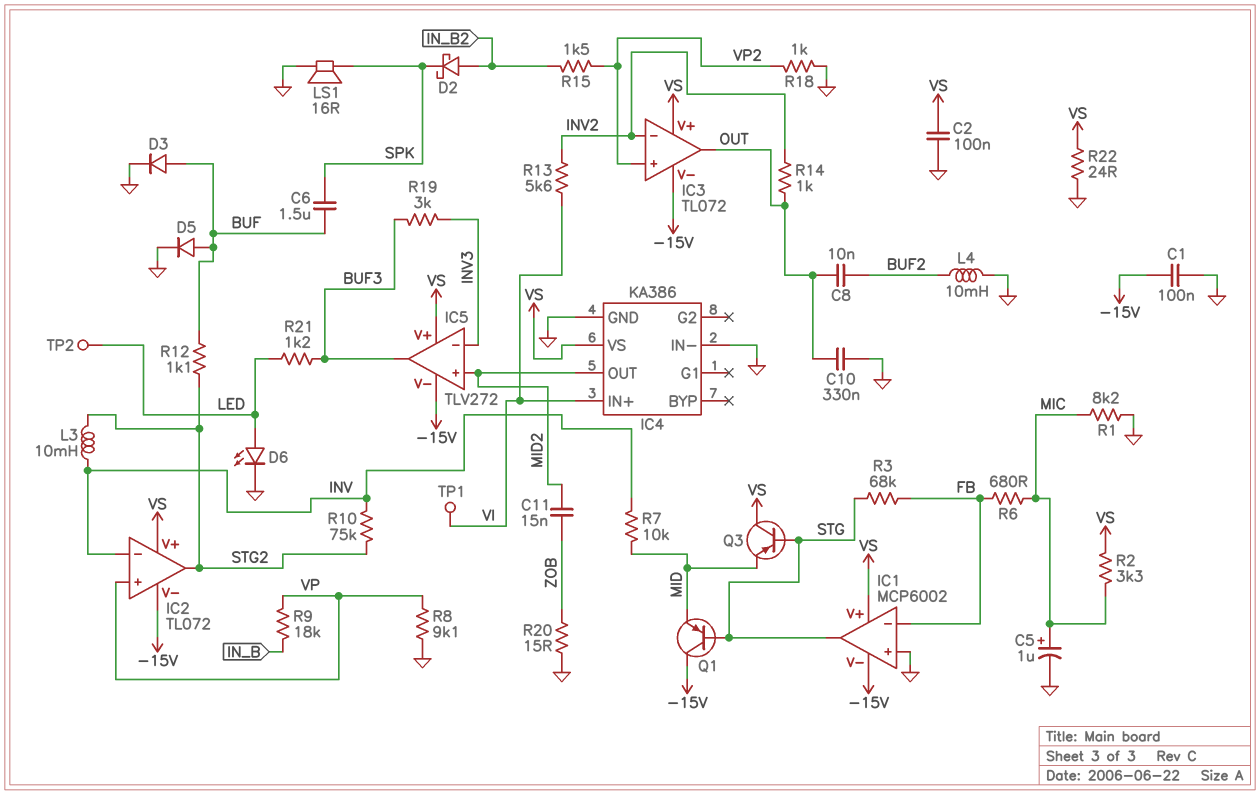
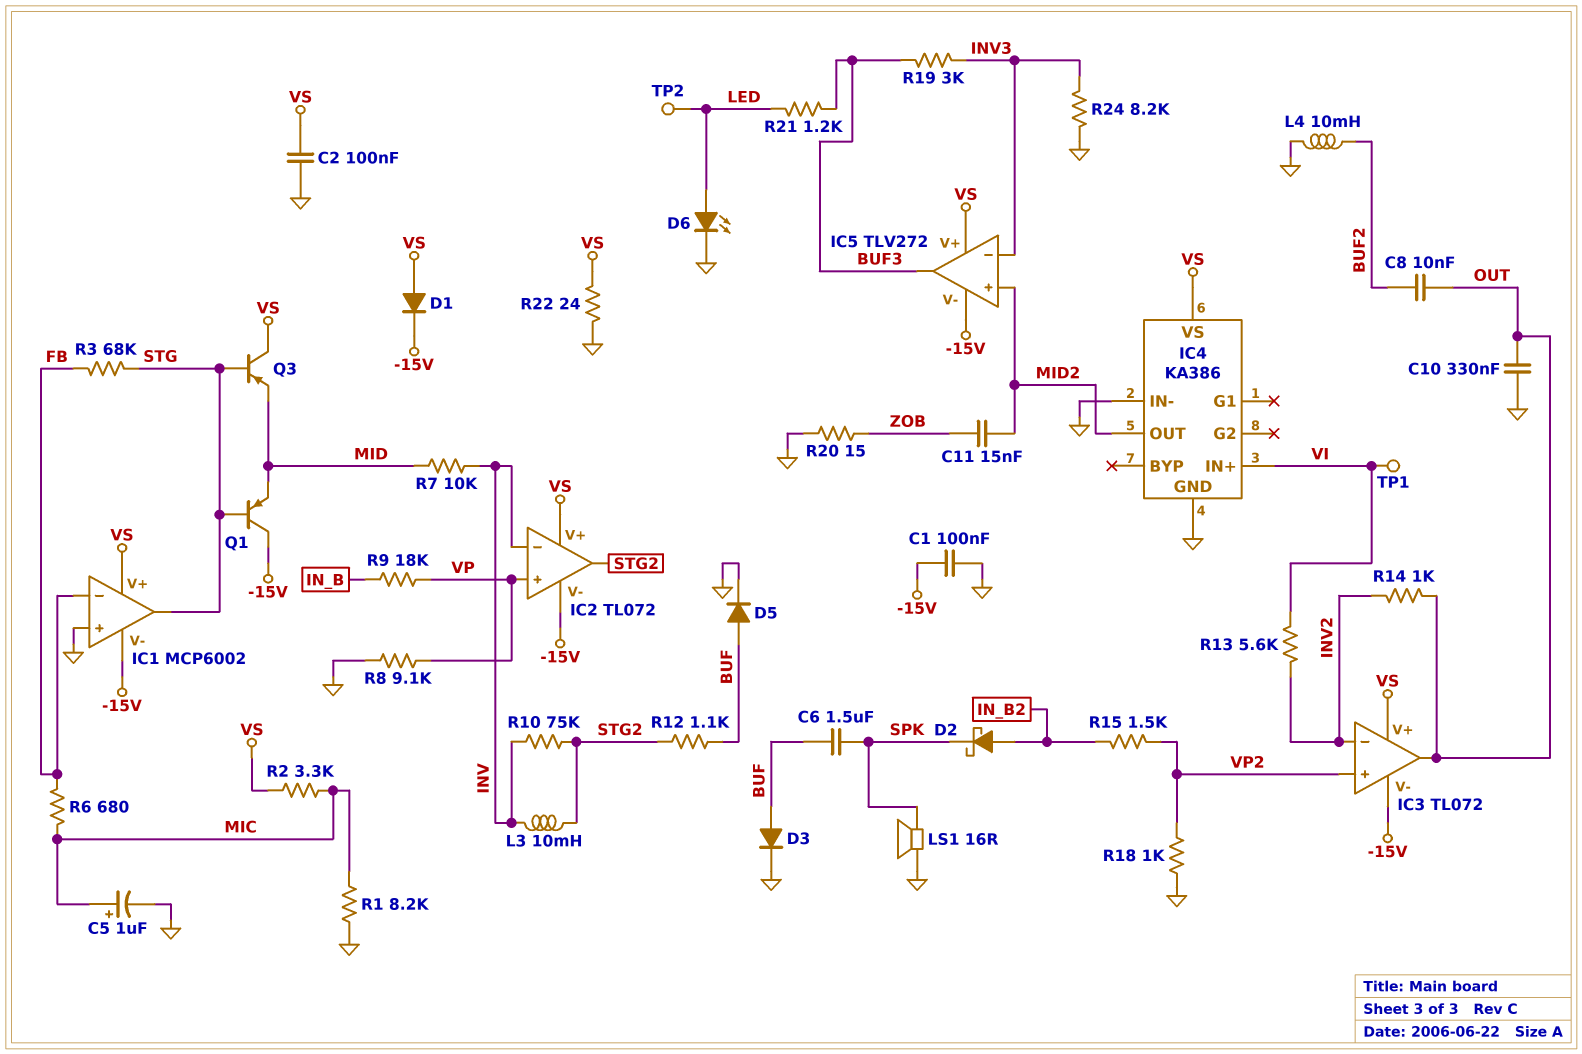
D1: none -> diode (A VS, K -15V)
R24: none -> 8.2k (GND, INV3)

